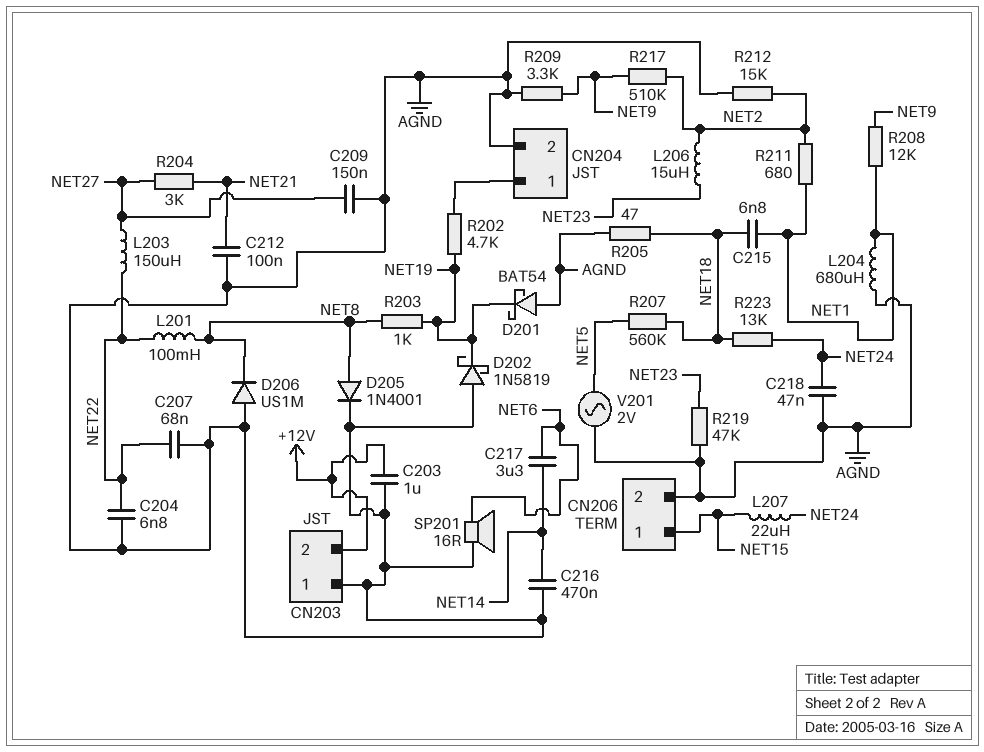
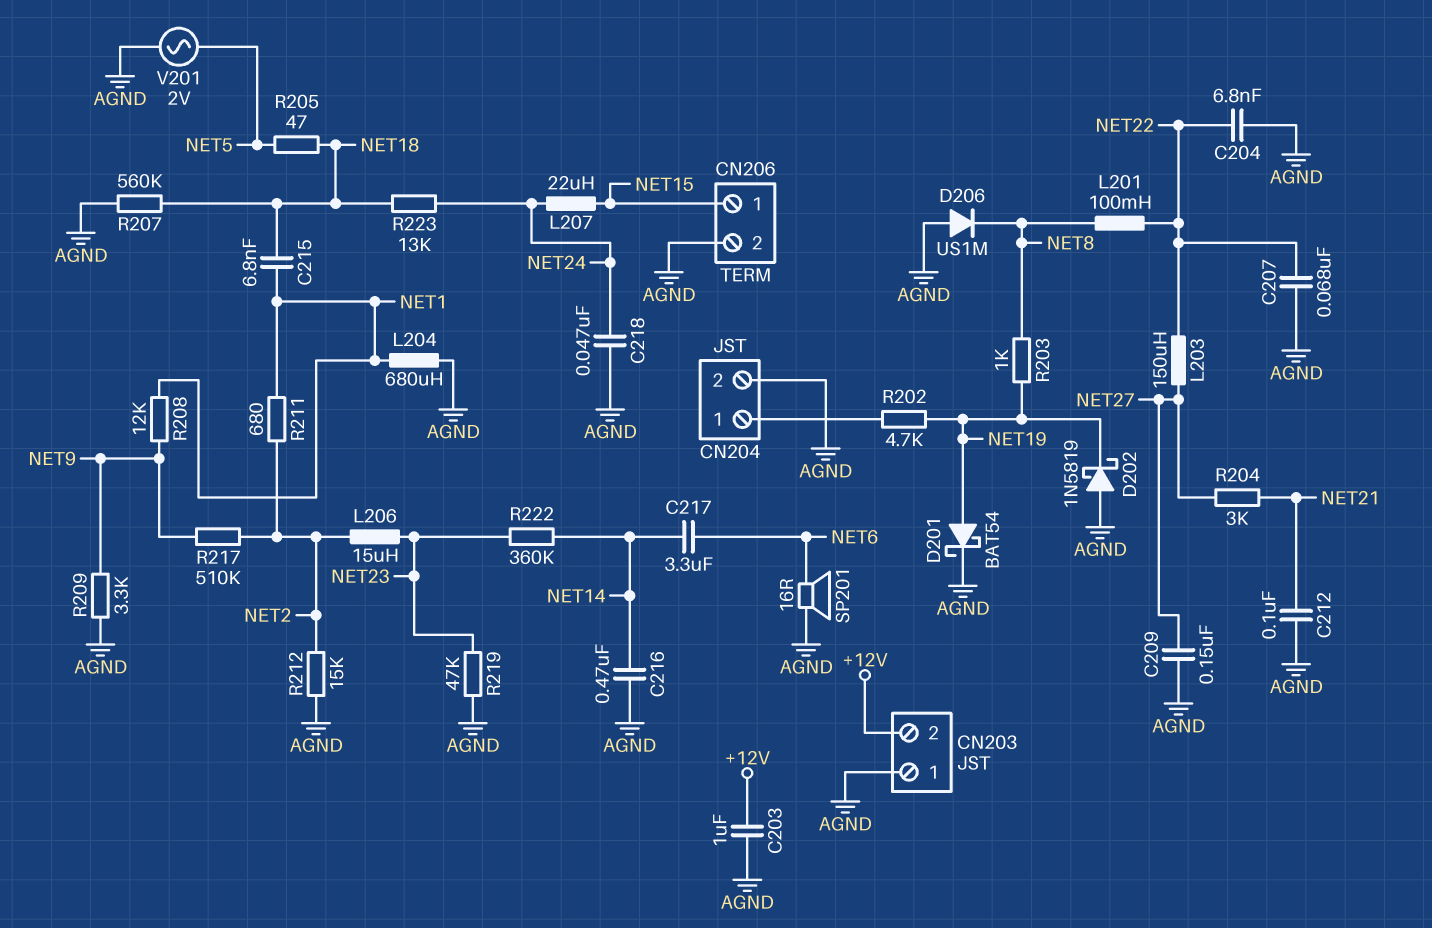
D201: schottky BAT54 (A AGND, K NET19) -> schottky BAT54 (A NET19, K AGND)
D205: diode 1N4001 (A NET8, K AGND) -> none
R205: 47 (AGND, NET18) -> 47 (NET5, NET18)
R207: 560k (NET5, NET18) -> 560k (AGND, NET18)
R222: none -> 360k (NET14, NET23)

